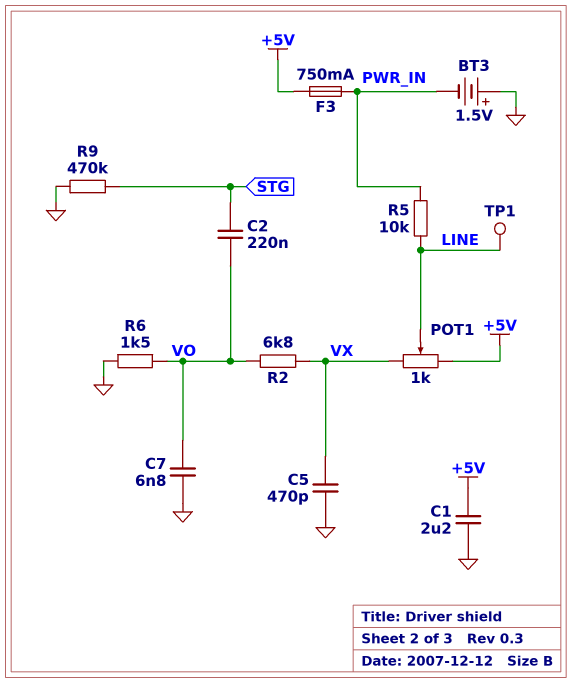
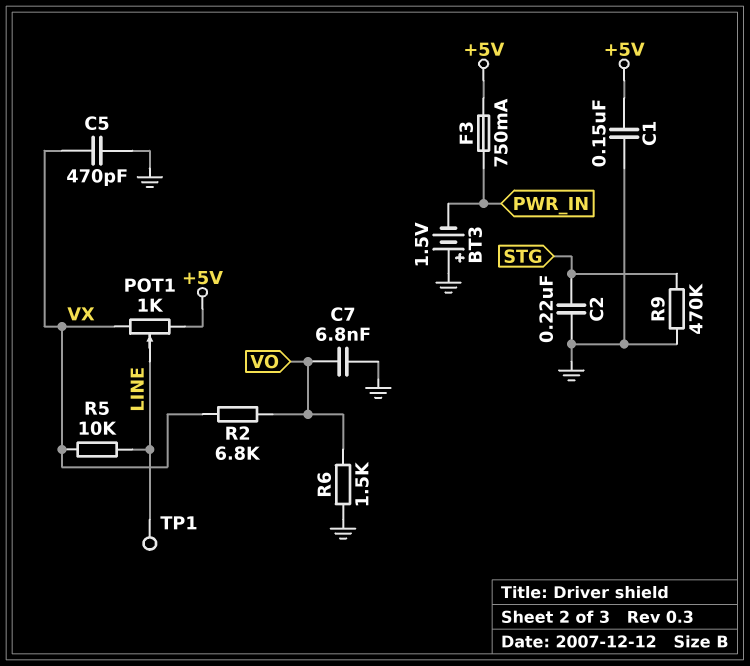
C1: 2.2uF (+5V, GND) -> 150nF (+5V, GND)
C2: 220nF (STG, VO) -> 220nF (GND, STG)
R5: 10k (LINE, PWR_IN) -> 10k (LINE, VX)

